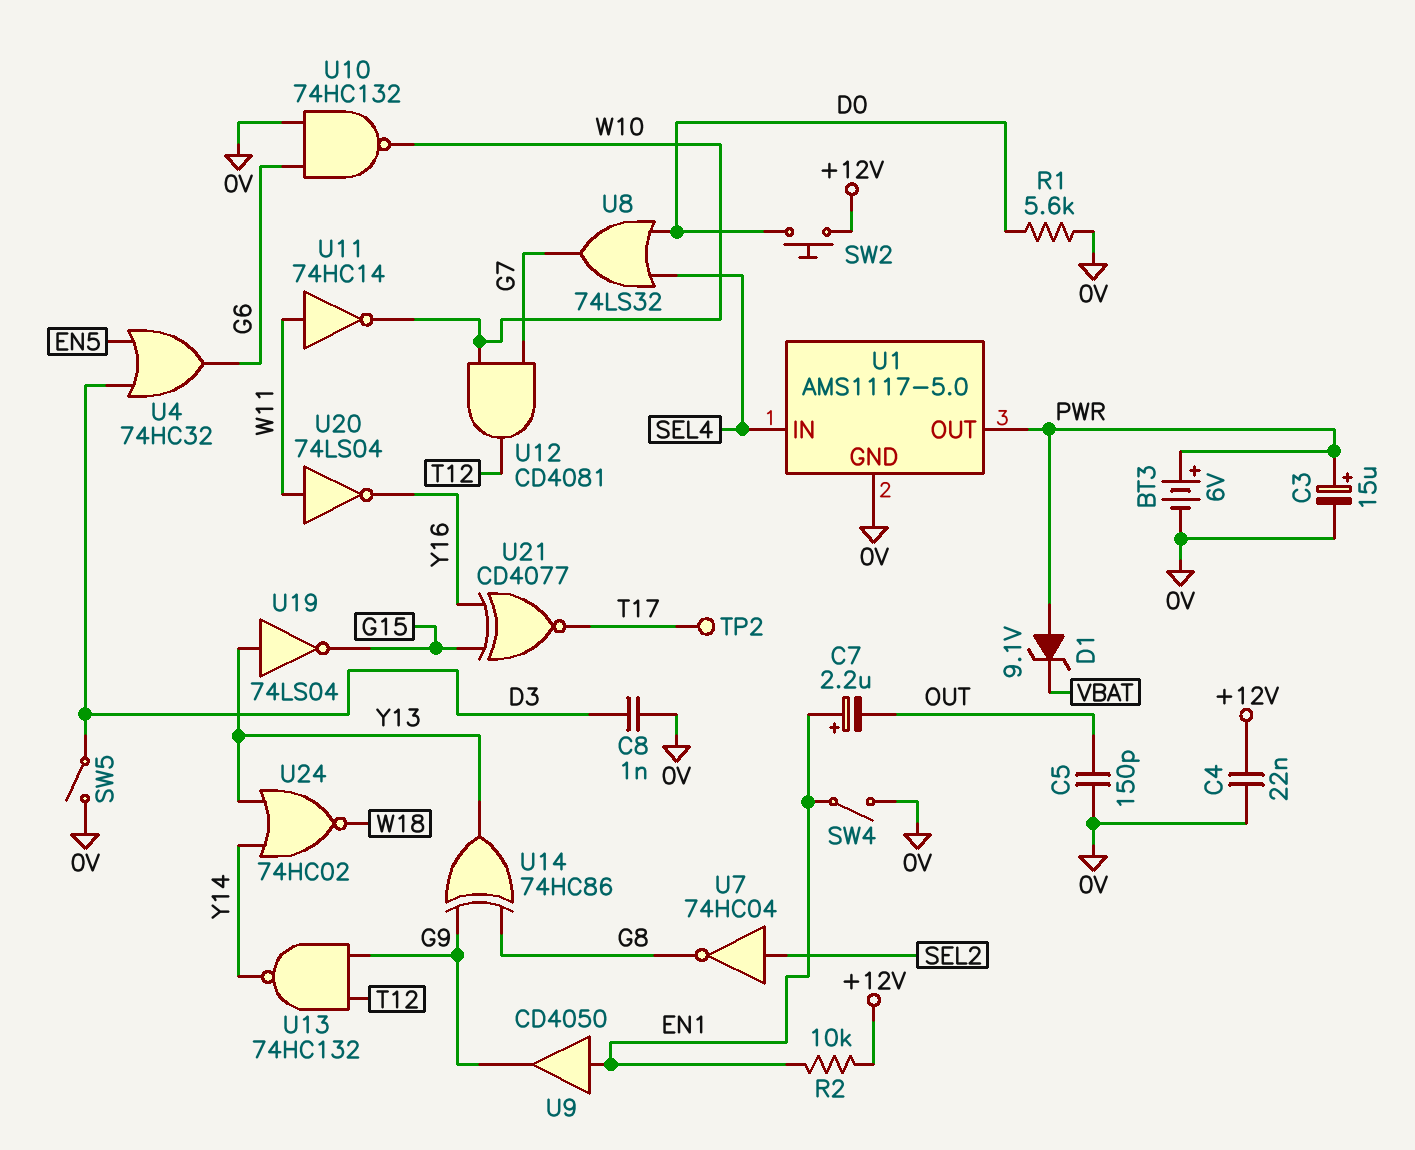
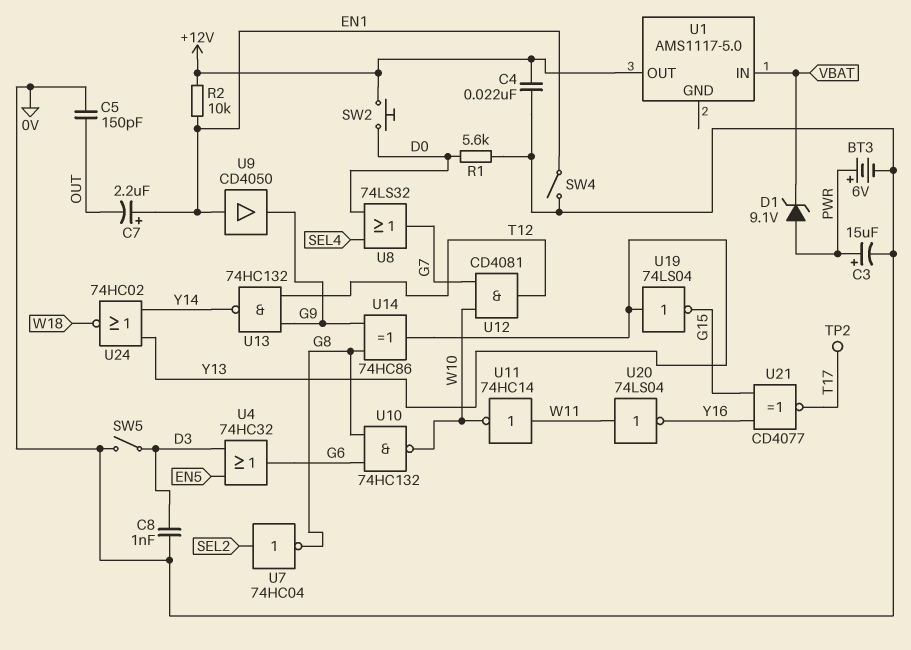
U1 pin GND: 0V -> none
U1 pin IN: SEL4 -> VBAT
U1 pin OUT: PWR -> +12V
U10: NAND 74HC132 (in 0V, in G6, out W10) -> NAND 74HC132 (in G6, in G8, out W10)

